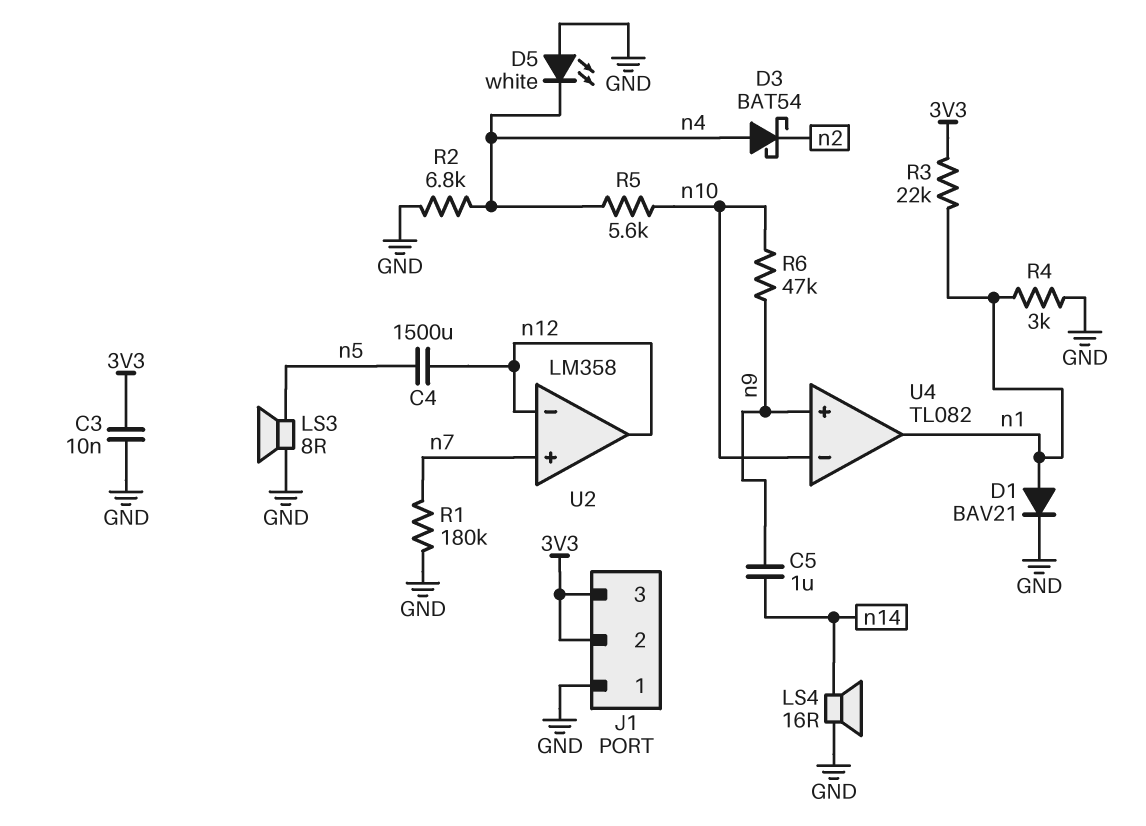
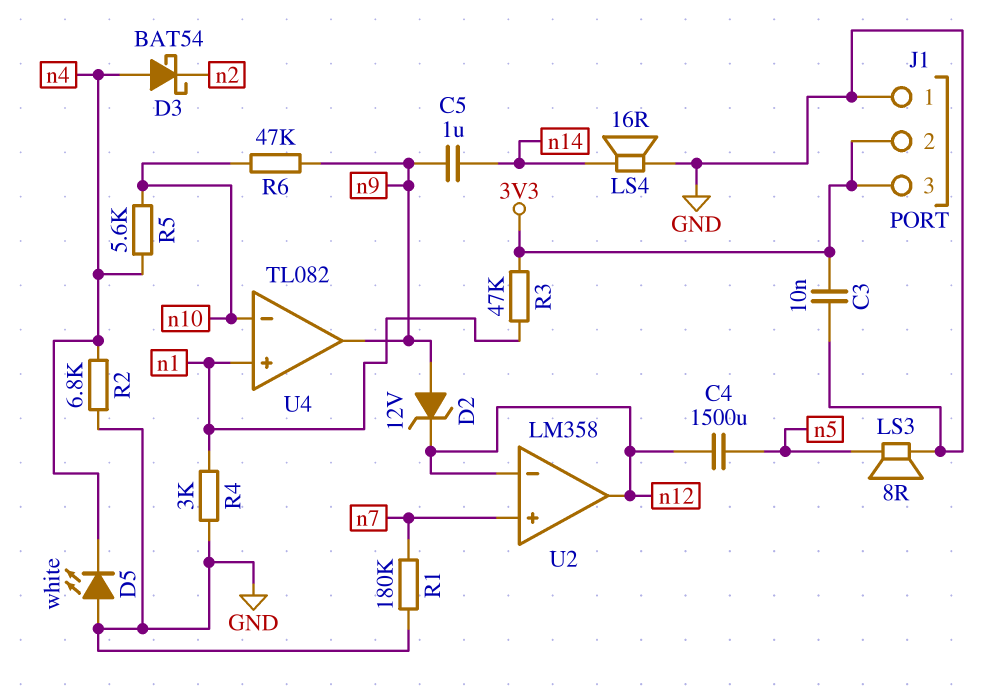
D1: diode BAV21 (A n1, K GND) -> none
D2: none -> zener 12V (A n9, K n12)
R3: 22k (3V3, n1) -> 47k (3V3, n1)
U4 pin in+: n9 -> n1
U4 pin out: n1 -> n9

